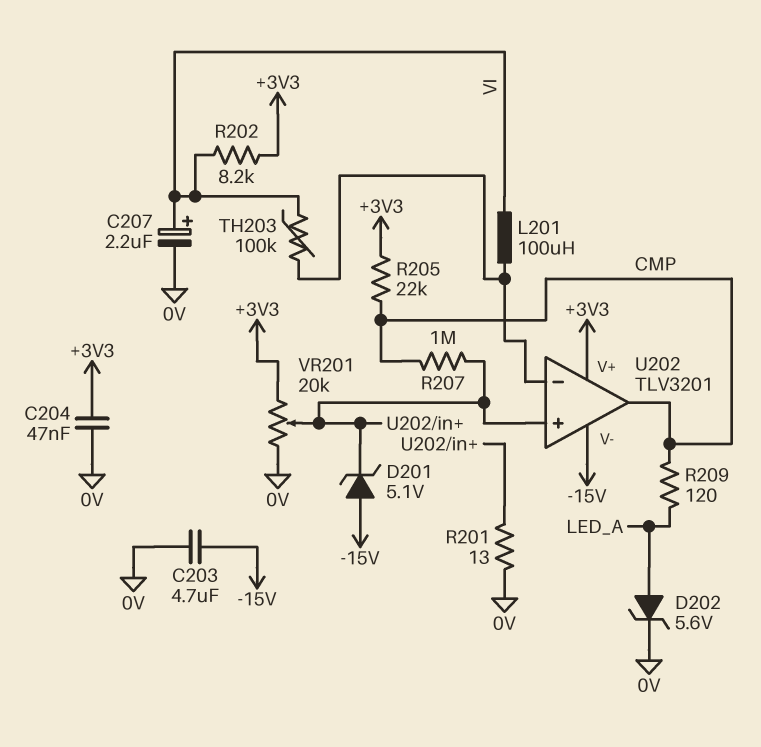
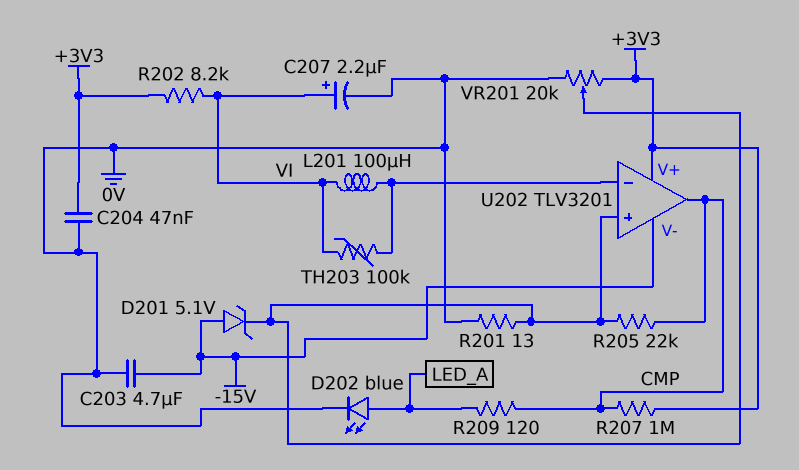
D202: zener 5.6V (A LED_A, K 0V) -> LED blue (A LED_A, K 0V)
R205: 22k (+3V3, CMP) -> 22k (CMP, U202/in+)
R207: 1M (CMP, U202/in+) -> 1M (+3V3, CMP)

